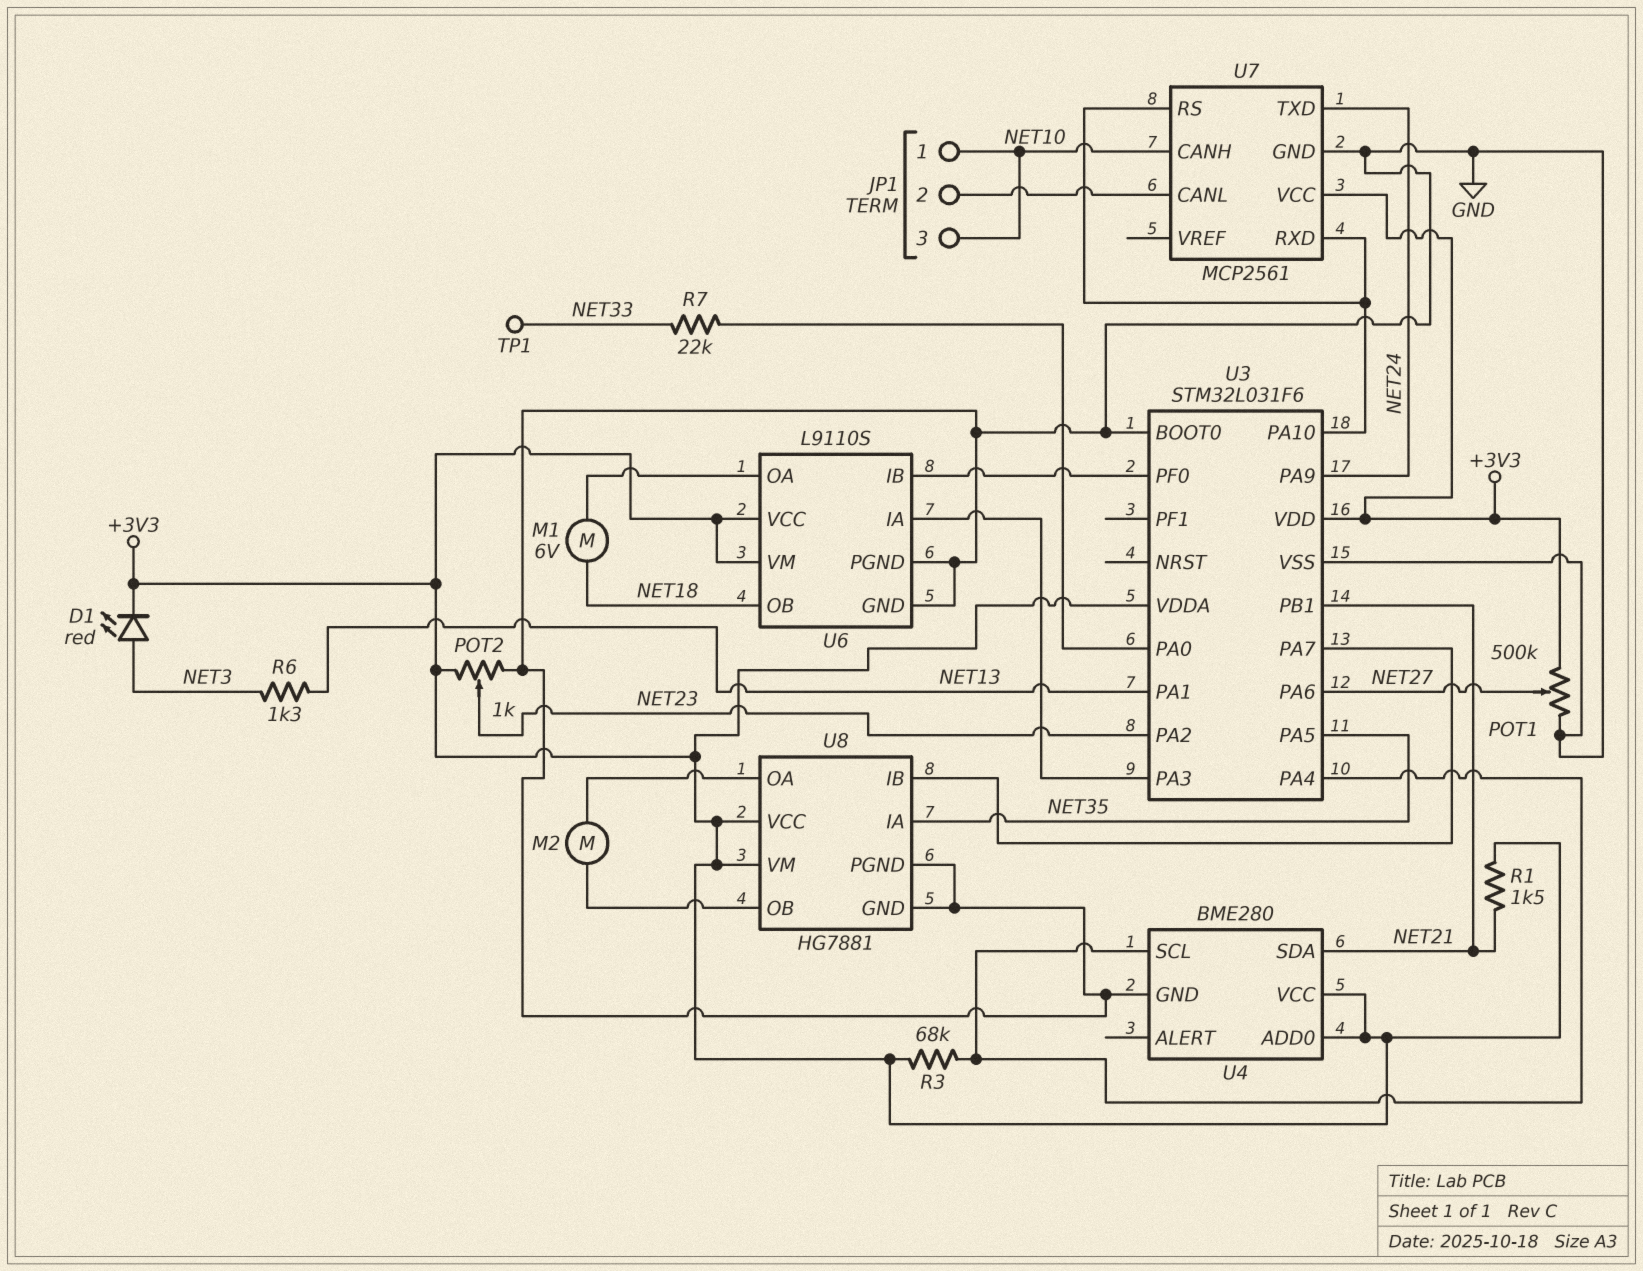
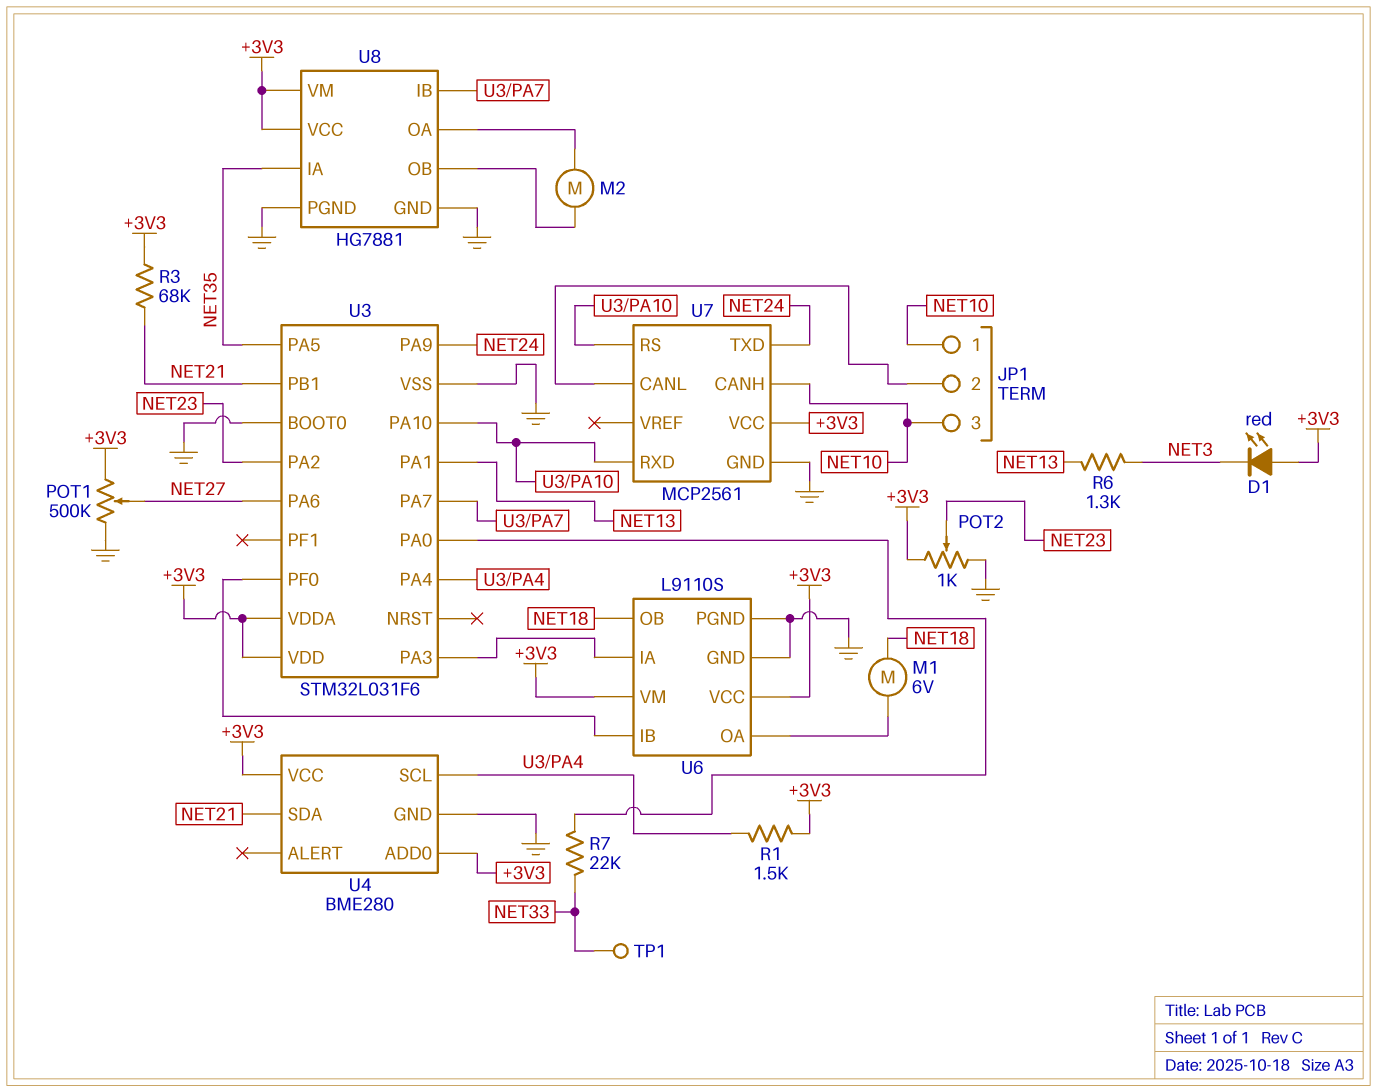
D1: LED red (A NET3, K +3V3) -> LED red (A +3V3, K NET3)
R1: 1.5k (+3V3, NET21) -> 1.5k (+3V3, U3/PA4)
R3: 68k (+3V3, U3/PA4) -> 68k (+3V3, NET21)

